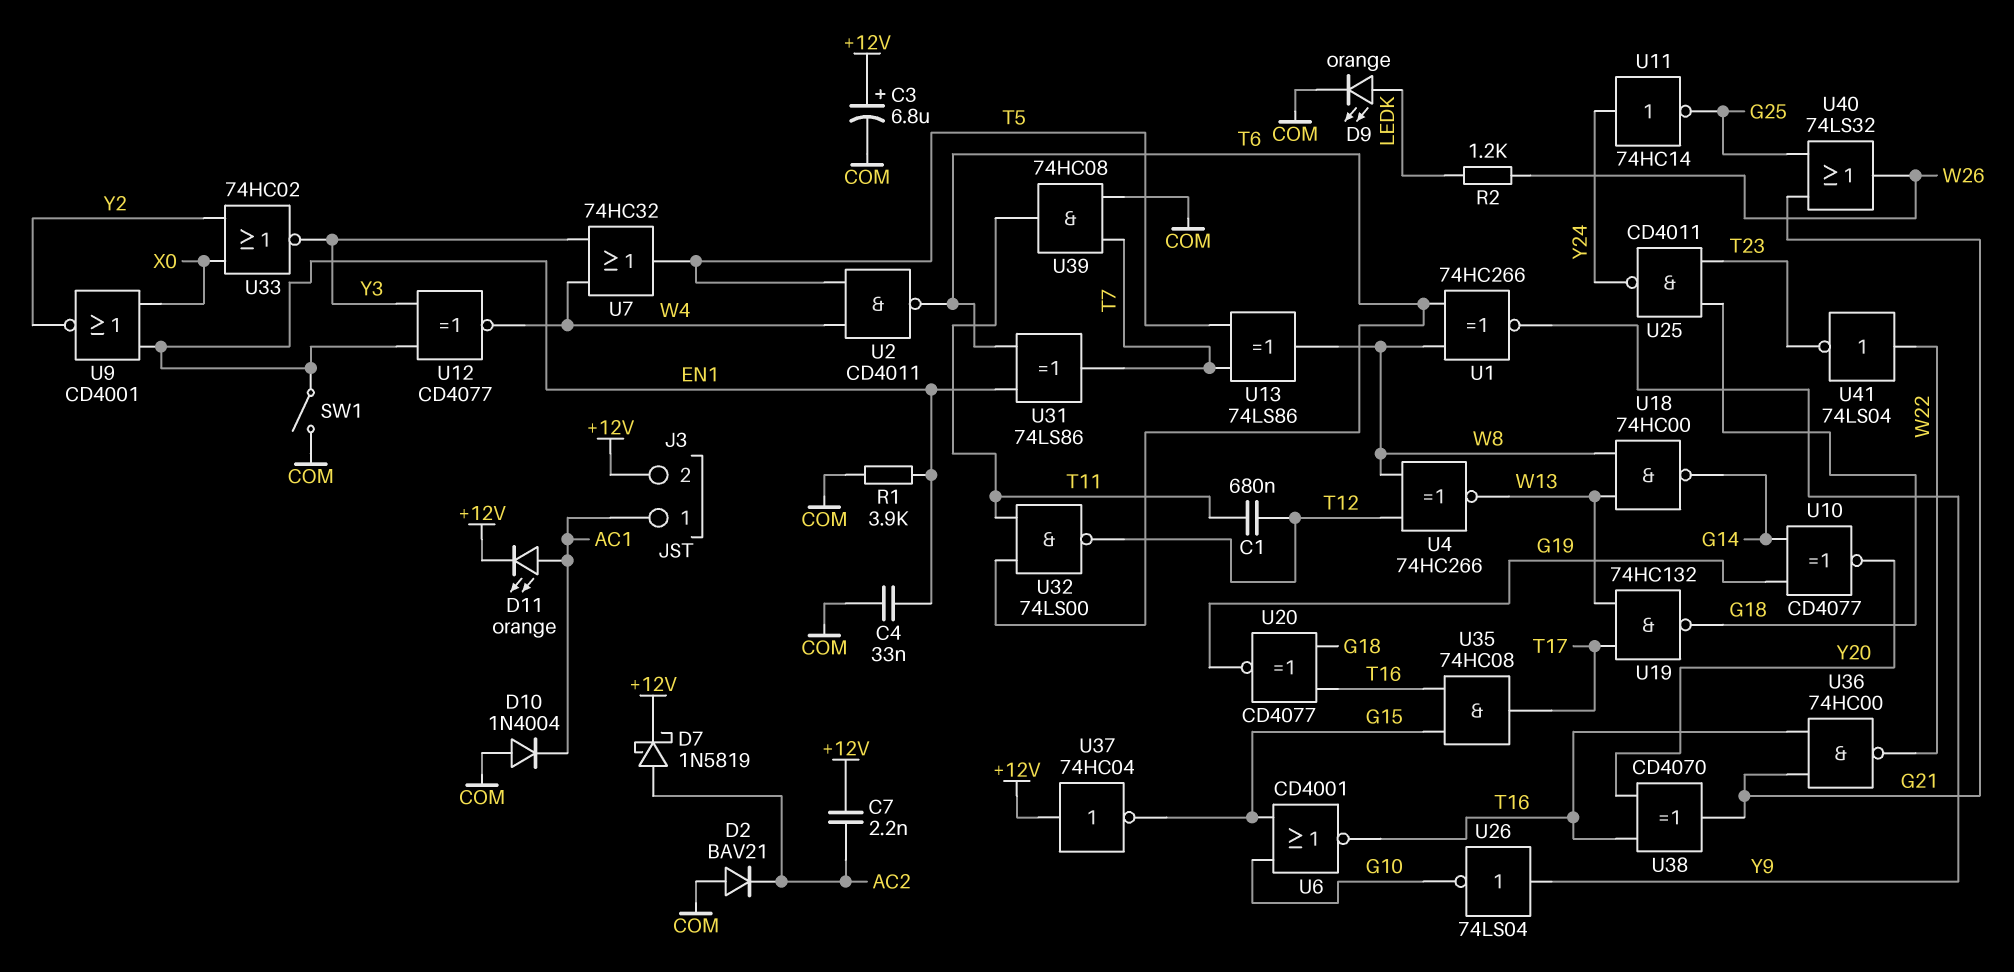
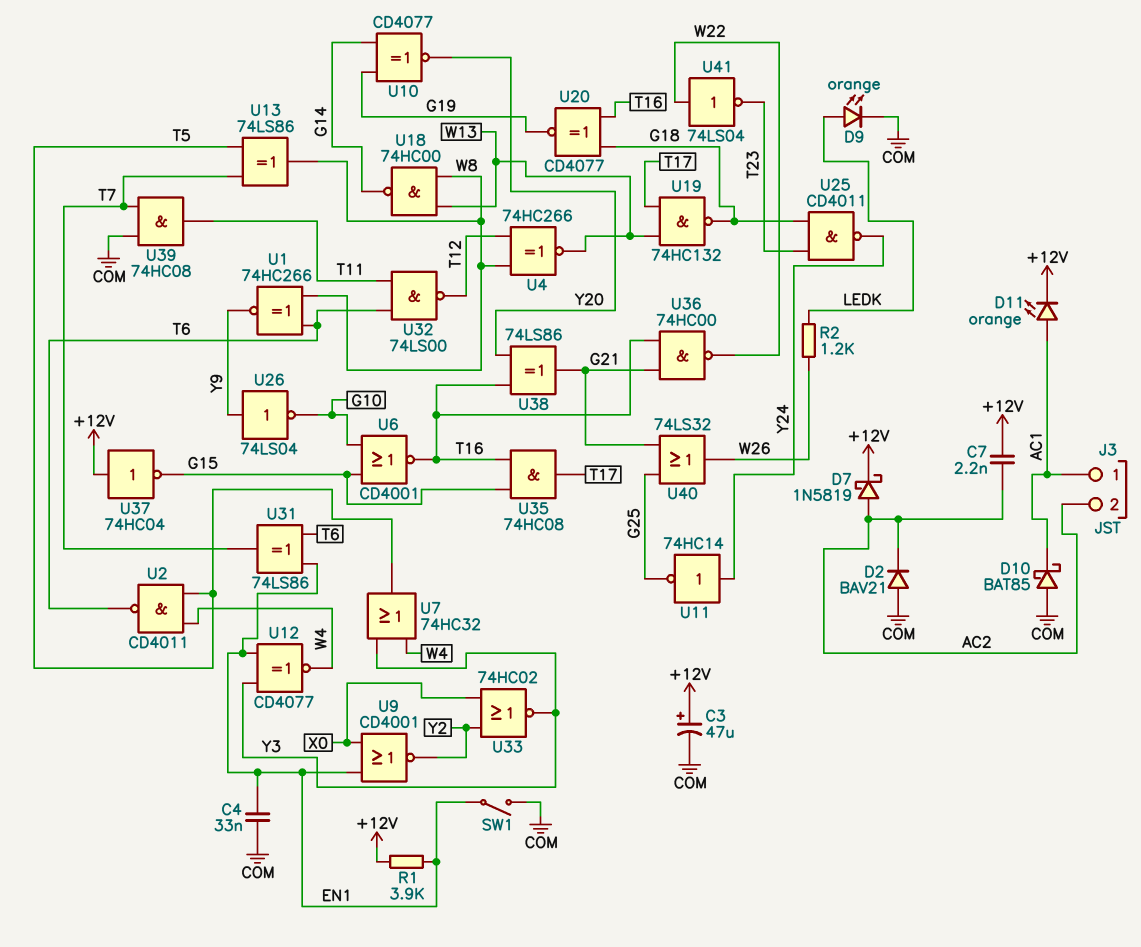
C1: 680nF (T11, T12) -> none
C3: 6.8uF (plus +12V, minus COM) -> 47uF (plus +12V, minus COM)
D10: diode 1N4004 (A COM, K AC1) -> schottky BAT85 (A COM, K AC1)
J3 pin 2: +12V -> AC2
R1: 3.9k (COM, EN1) -> 3.9k (+12V, EN1)
U38: XOR CD4070 (in T16, in Y20, out G21) -> XOR 74LS86 (in T16, in Y20, out G21)

